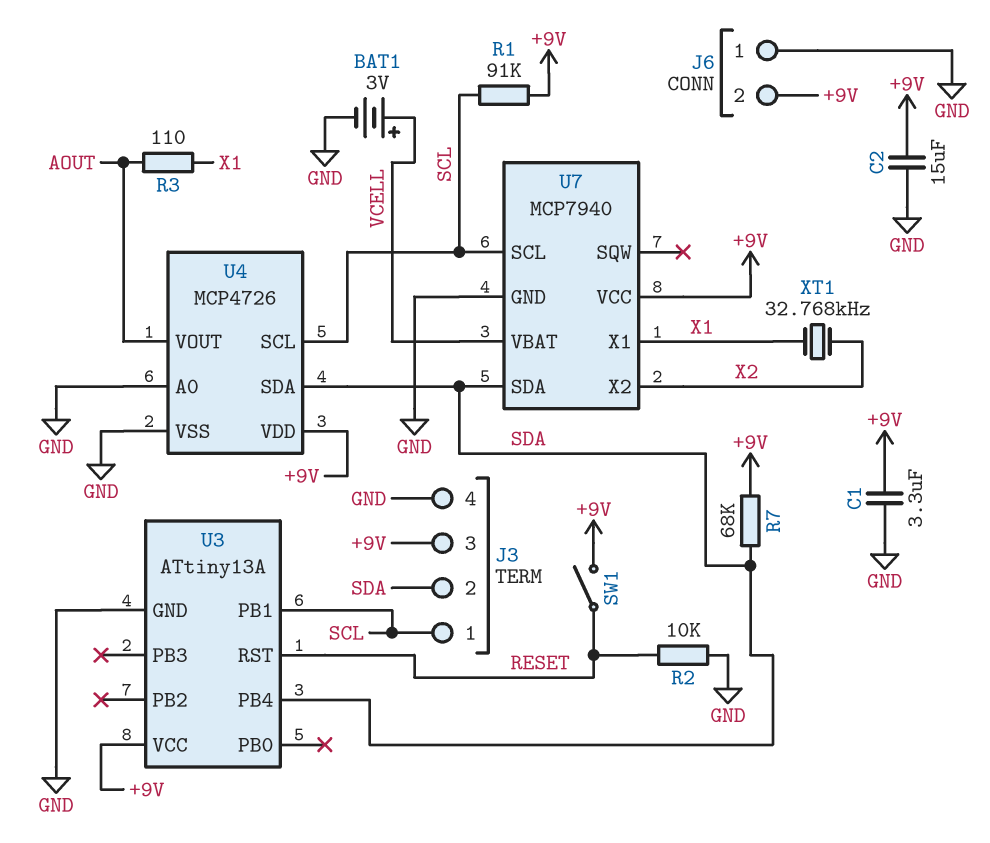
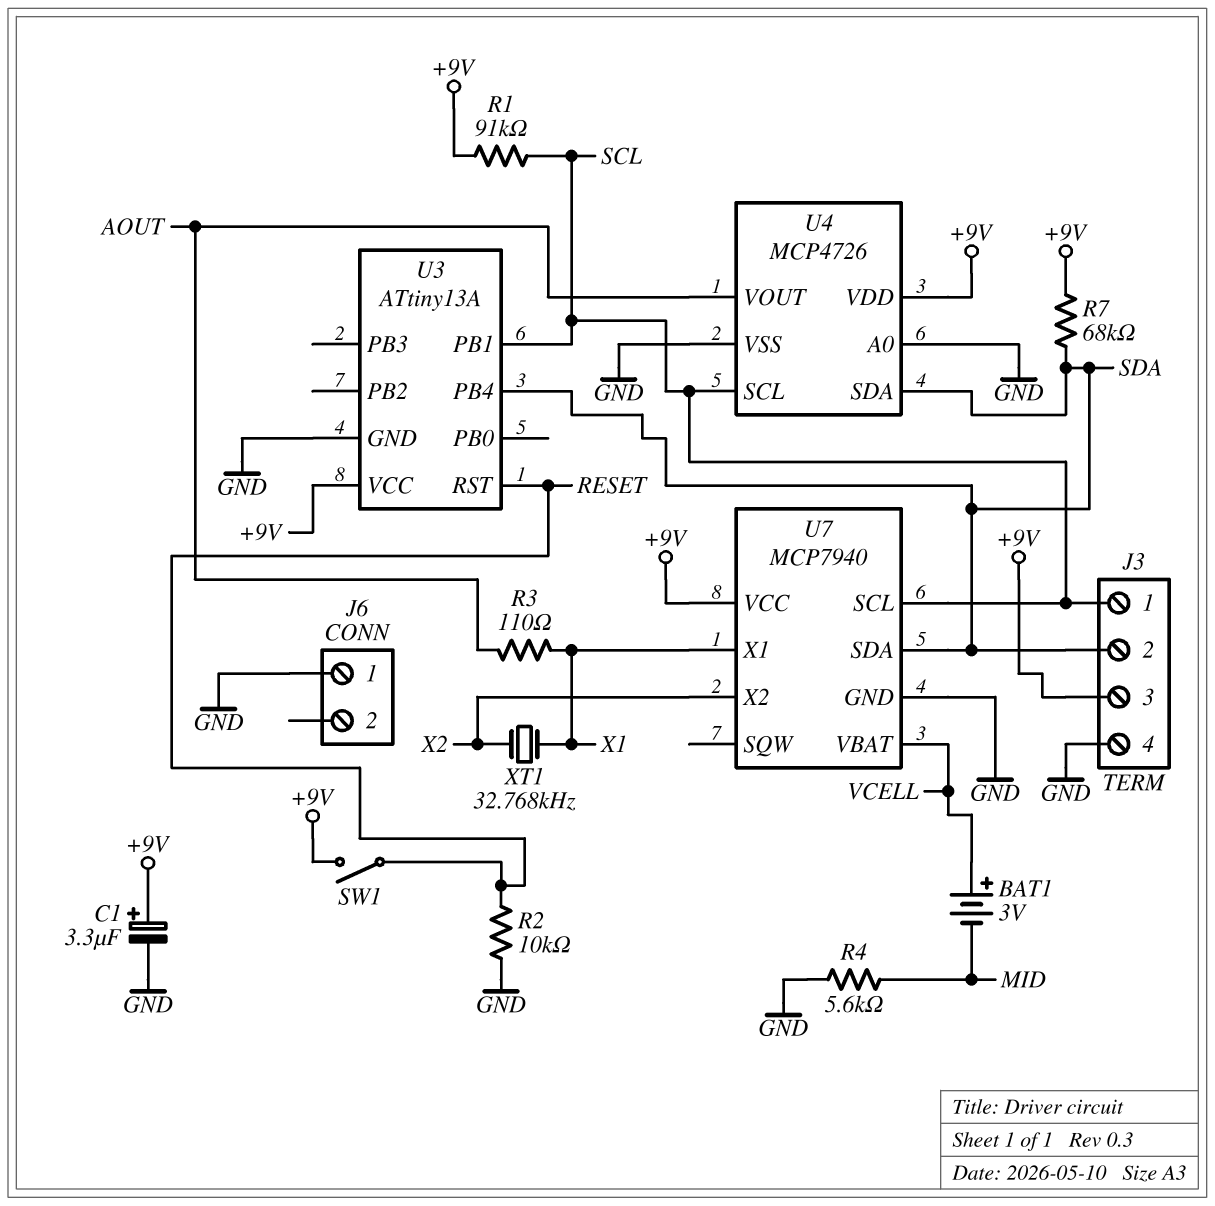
BAT1: 3V (plus VCELL, minus GND) -> 3V (plus VCELL, minus MID)
C1: 3.3uF (+9V, GND) -> 3.3uF (plus +9V, minus GND)
C2: 15uF (+9V, GND) -> none
J6 pin 2: +9V -> none
R4: none -> 5.6k (GND, MID)

